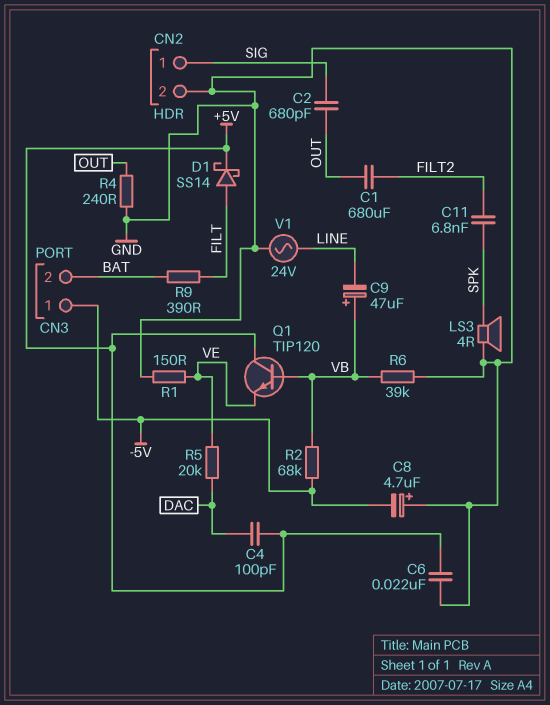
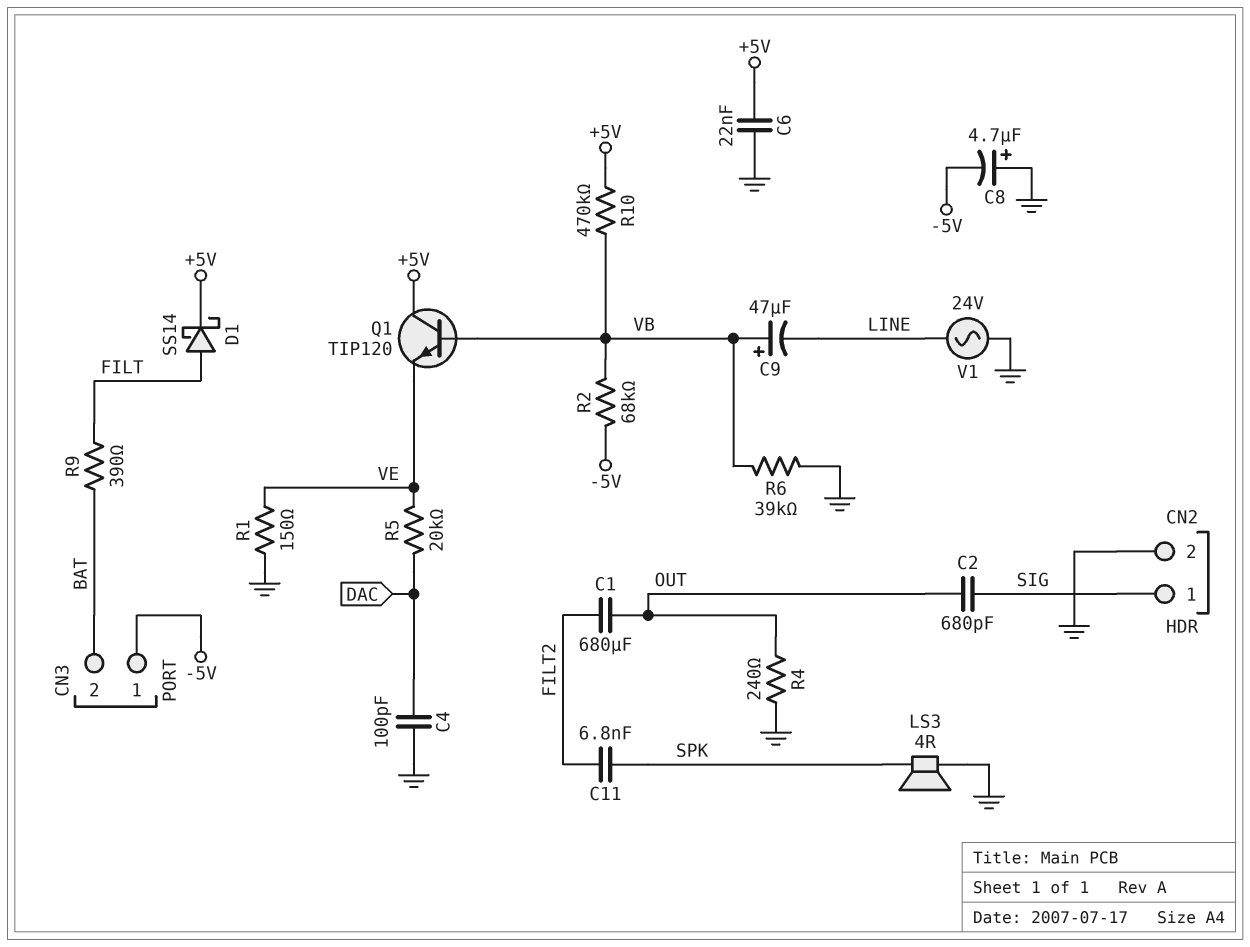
C4: 100pF (+5V, DAC) -> 100pF (DAC, GND)
R10: none -> 470k (+5V, VB)

